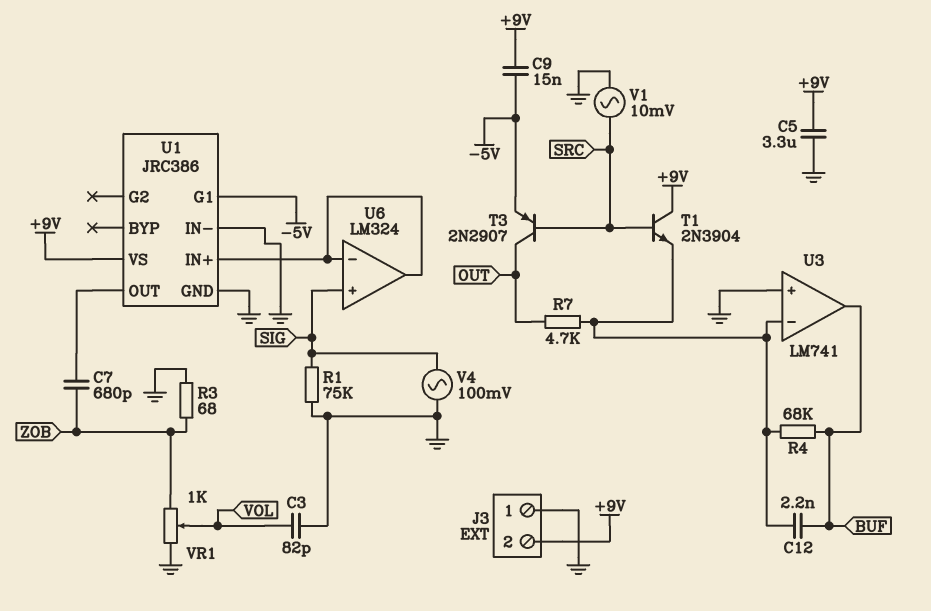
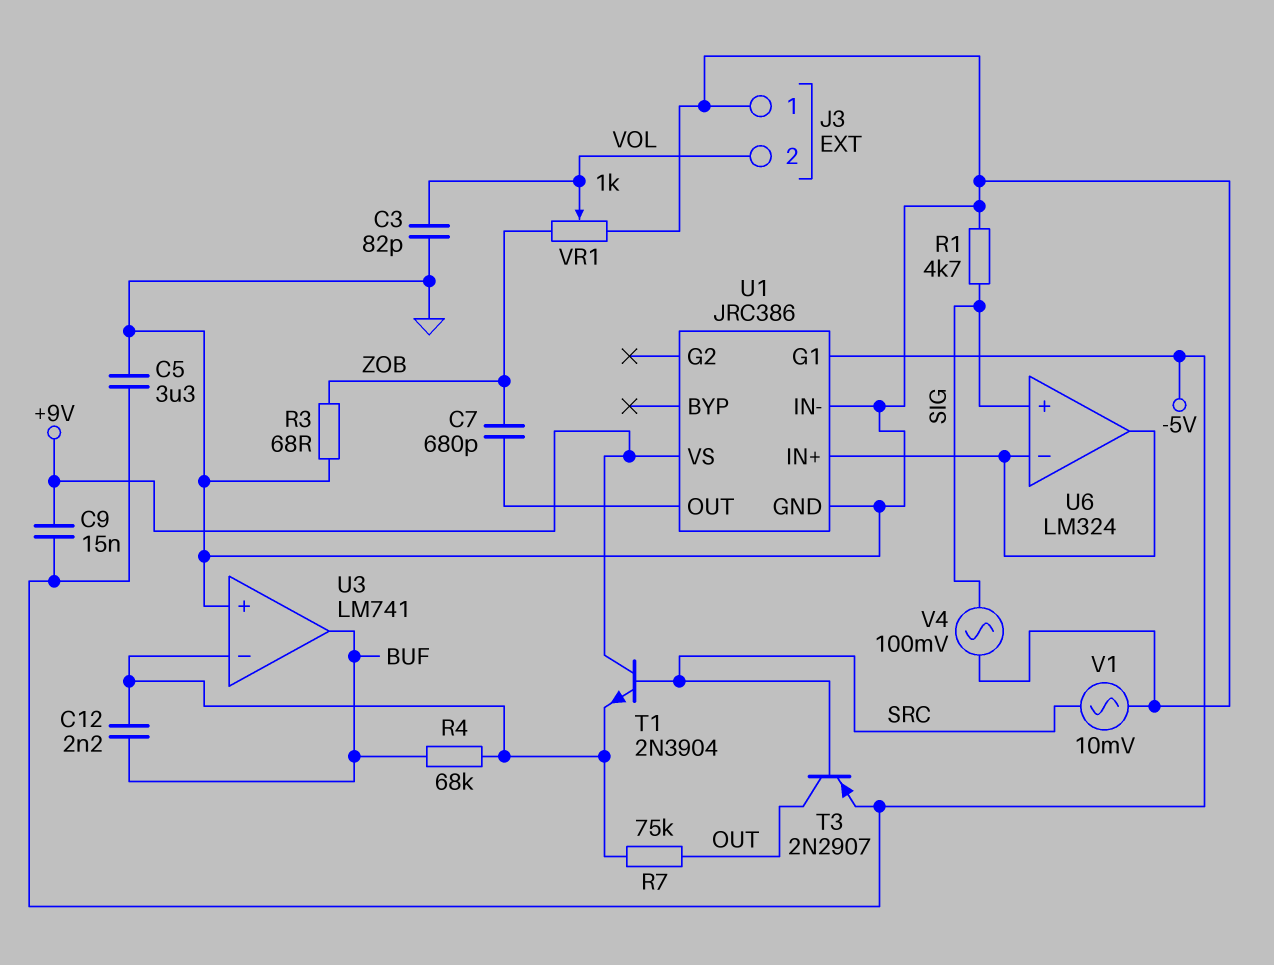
C5: 3.3uF (+9V, GND) -> 3.3uF (-5V, GND)
J3 pin 2: +9V -> VOL
R1: 75k (GND, SIG) -> 4.7k (GND, SIG)
R7: 4.7k (OUT, U3/in-) -> 75k (OUT, U3/in-)

